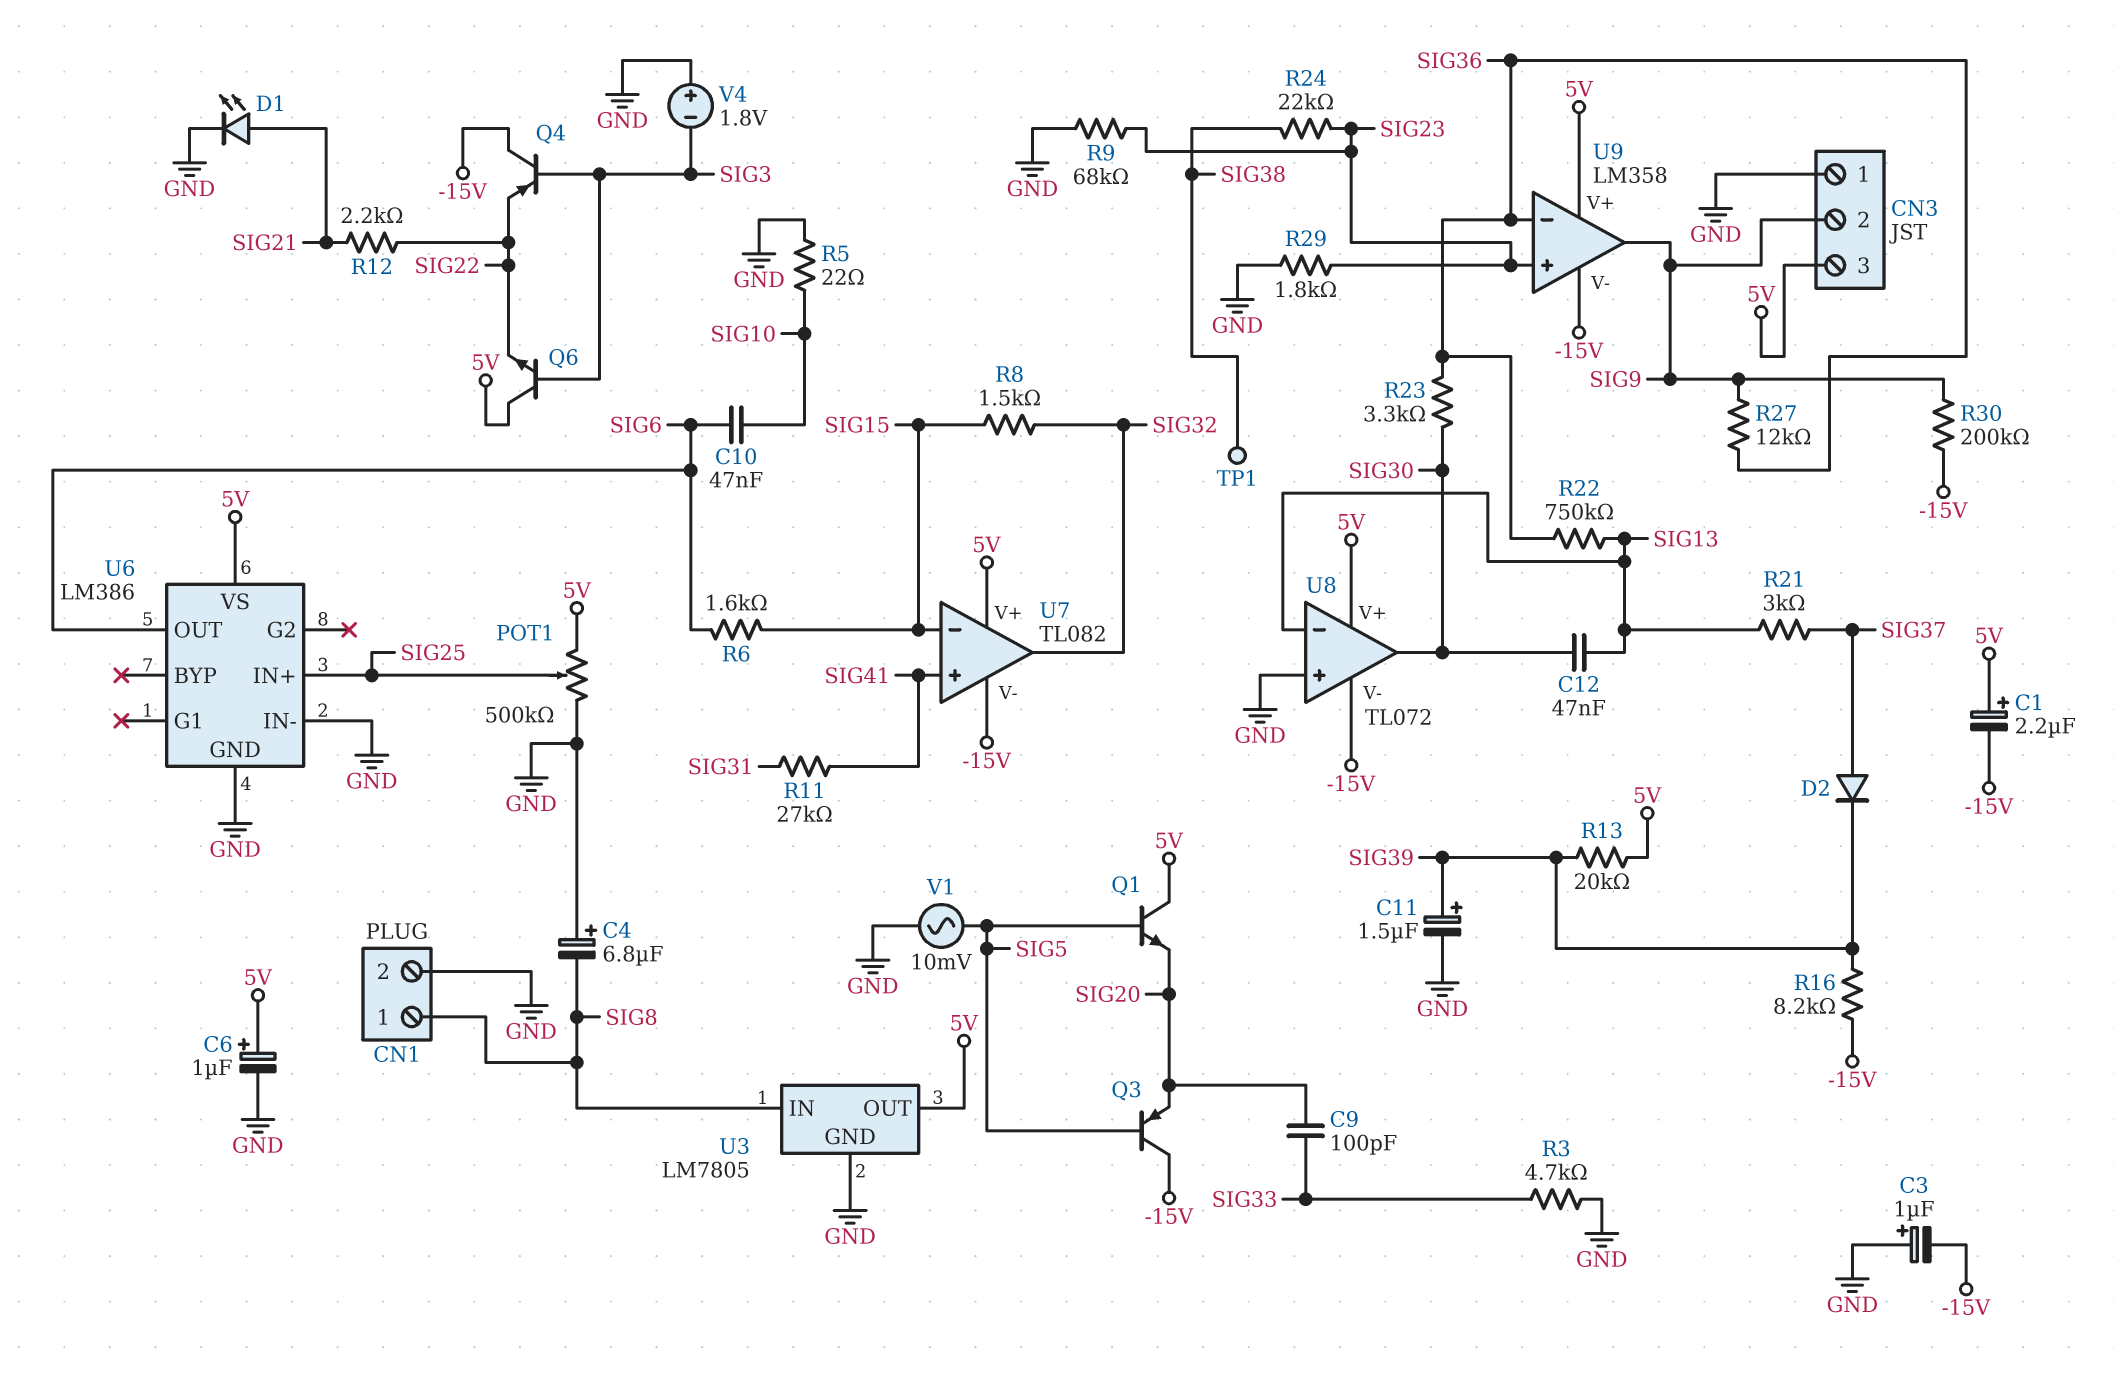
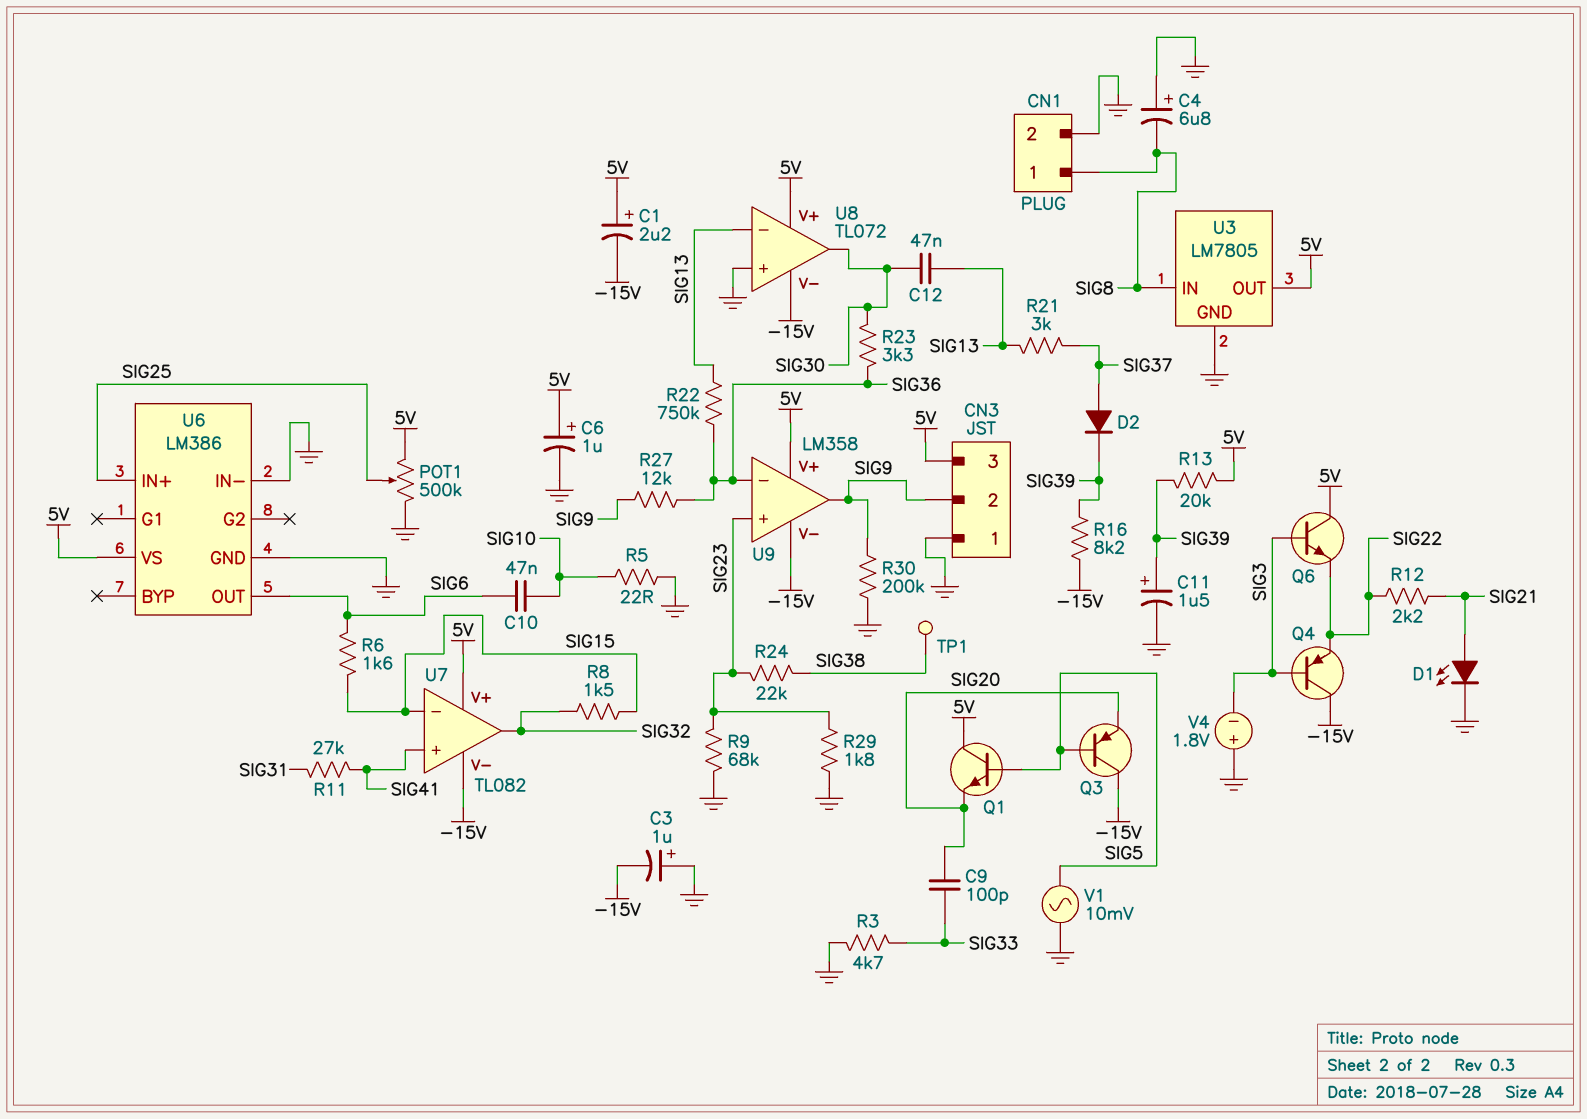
R30: 200k (-15V, SIG9) -> 200k (GND, SIG9)

